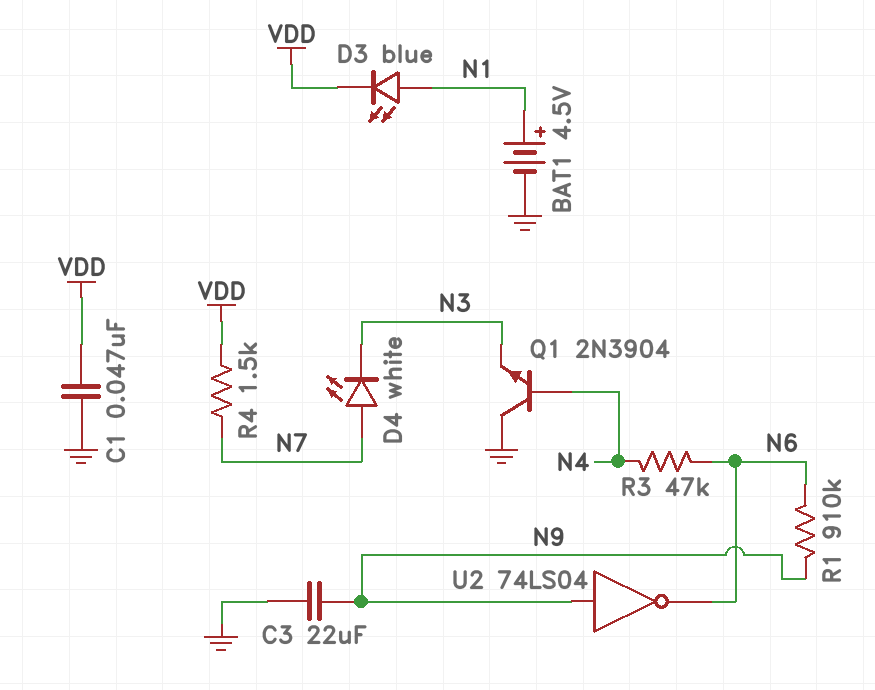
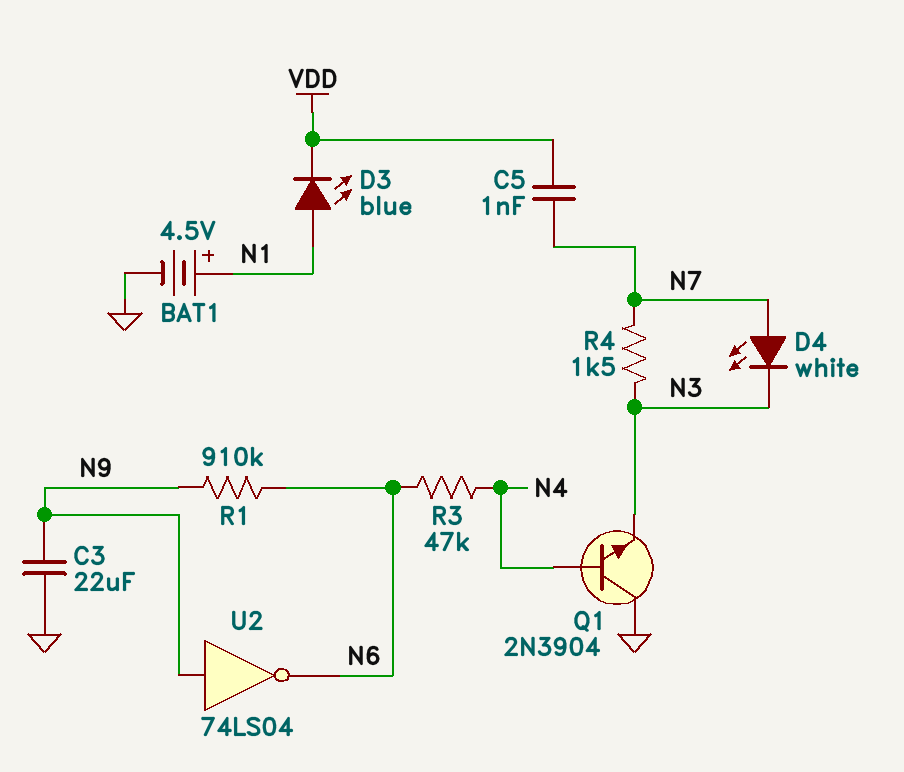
C1: 47nF (GND, VDD) -> none
C5: none -> 1nF (N7, VDD)
R4: 1.5k (N7, VDD) -> 1.5k (N3, N7)

